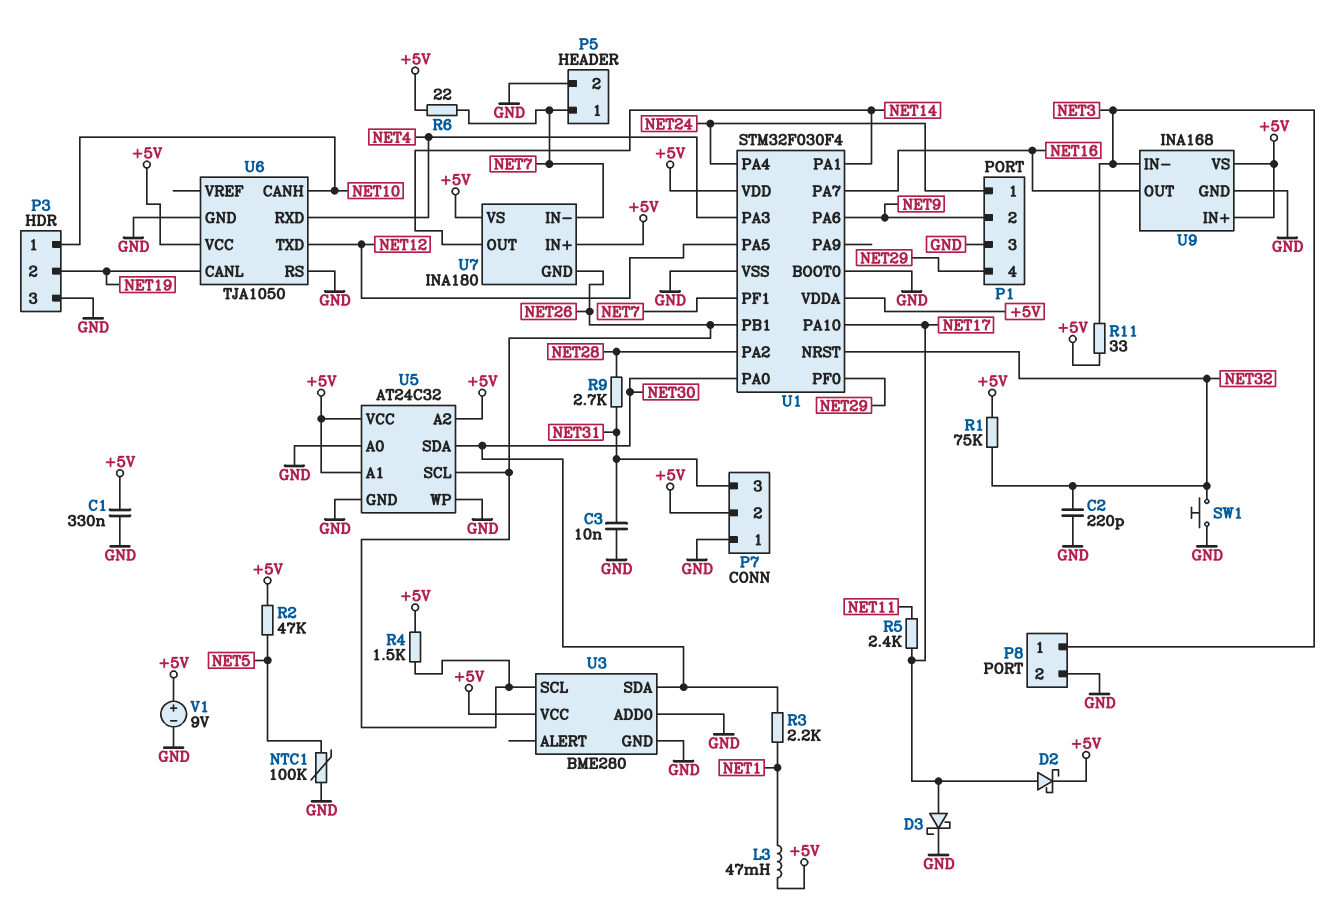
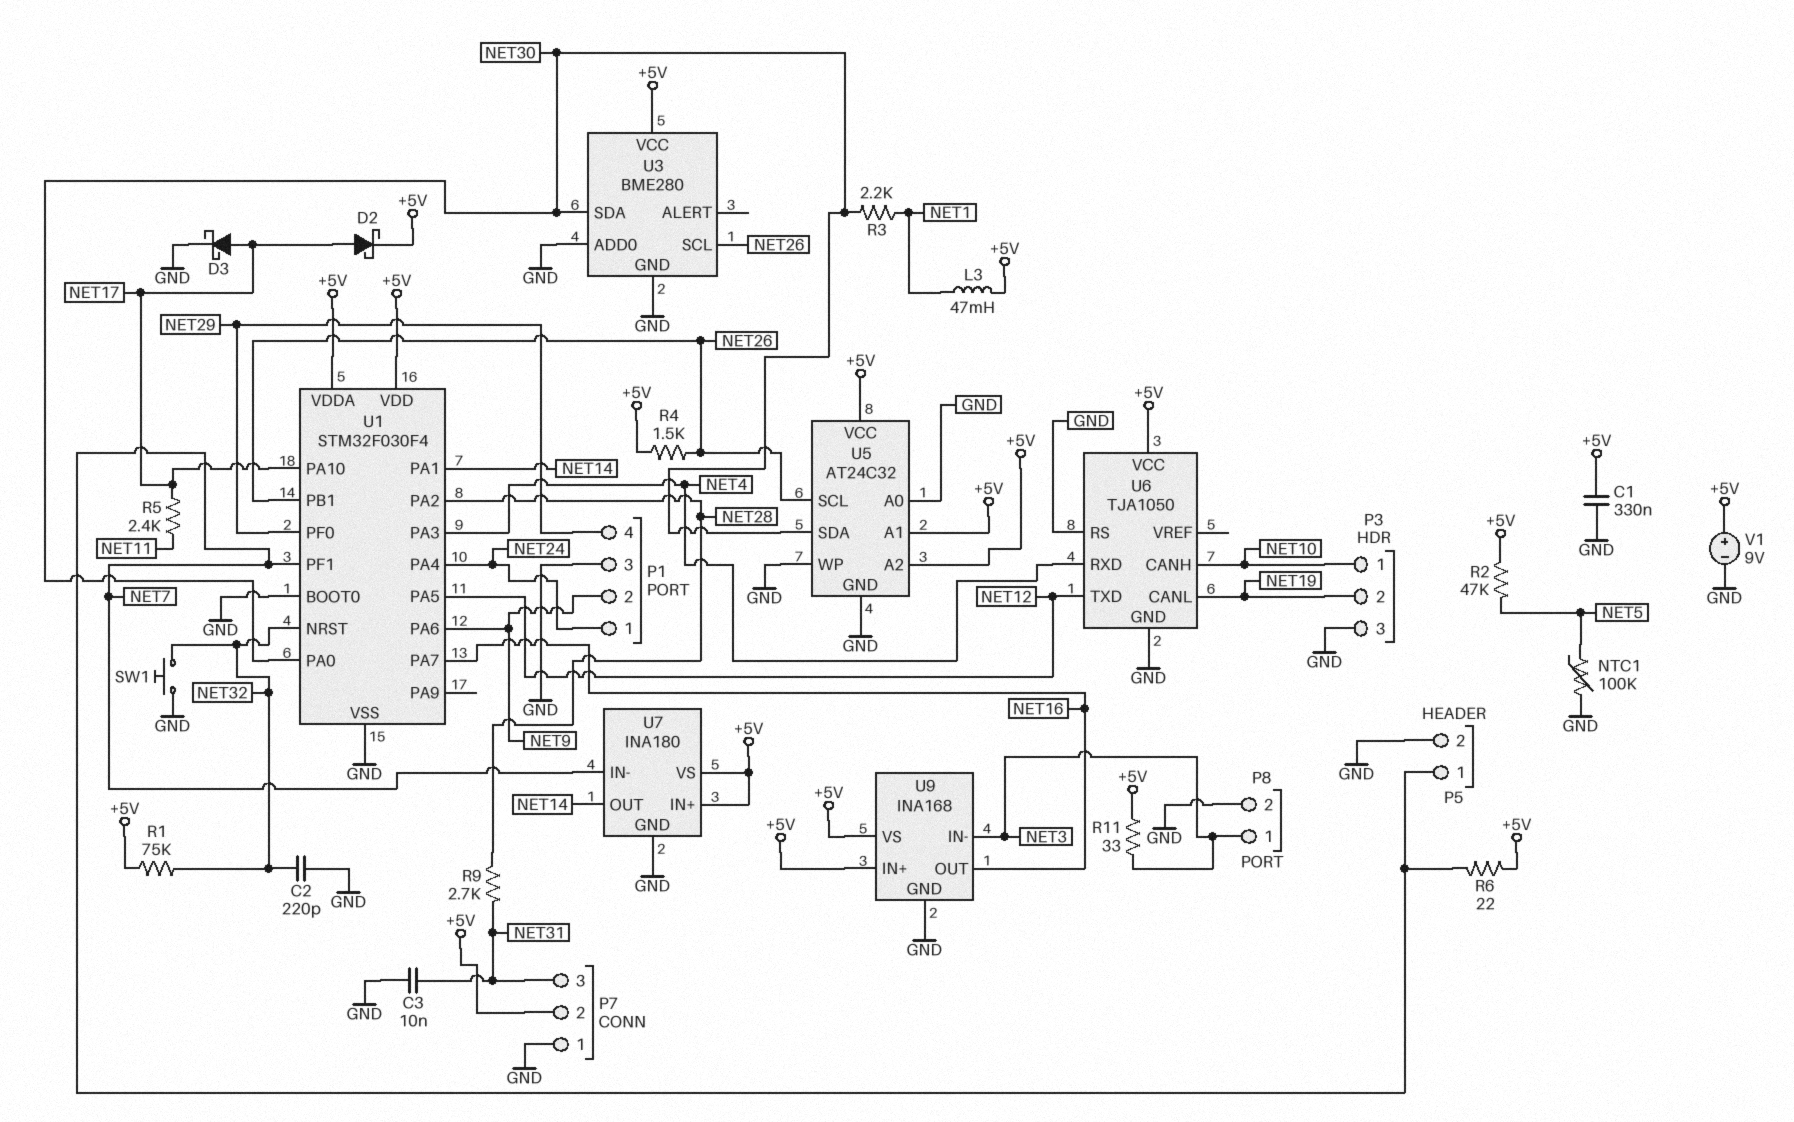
U7 pin GND: NET26 -> GND

